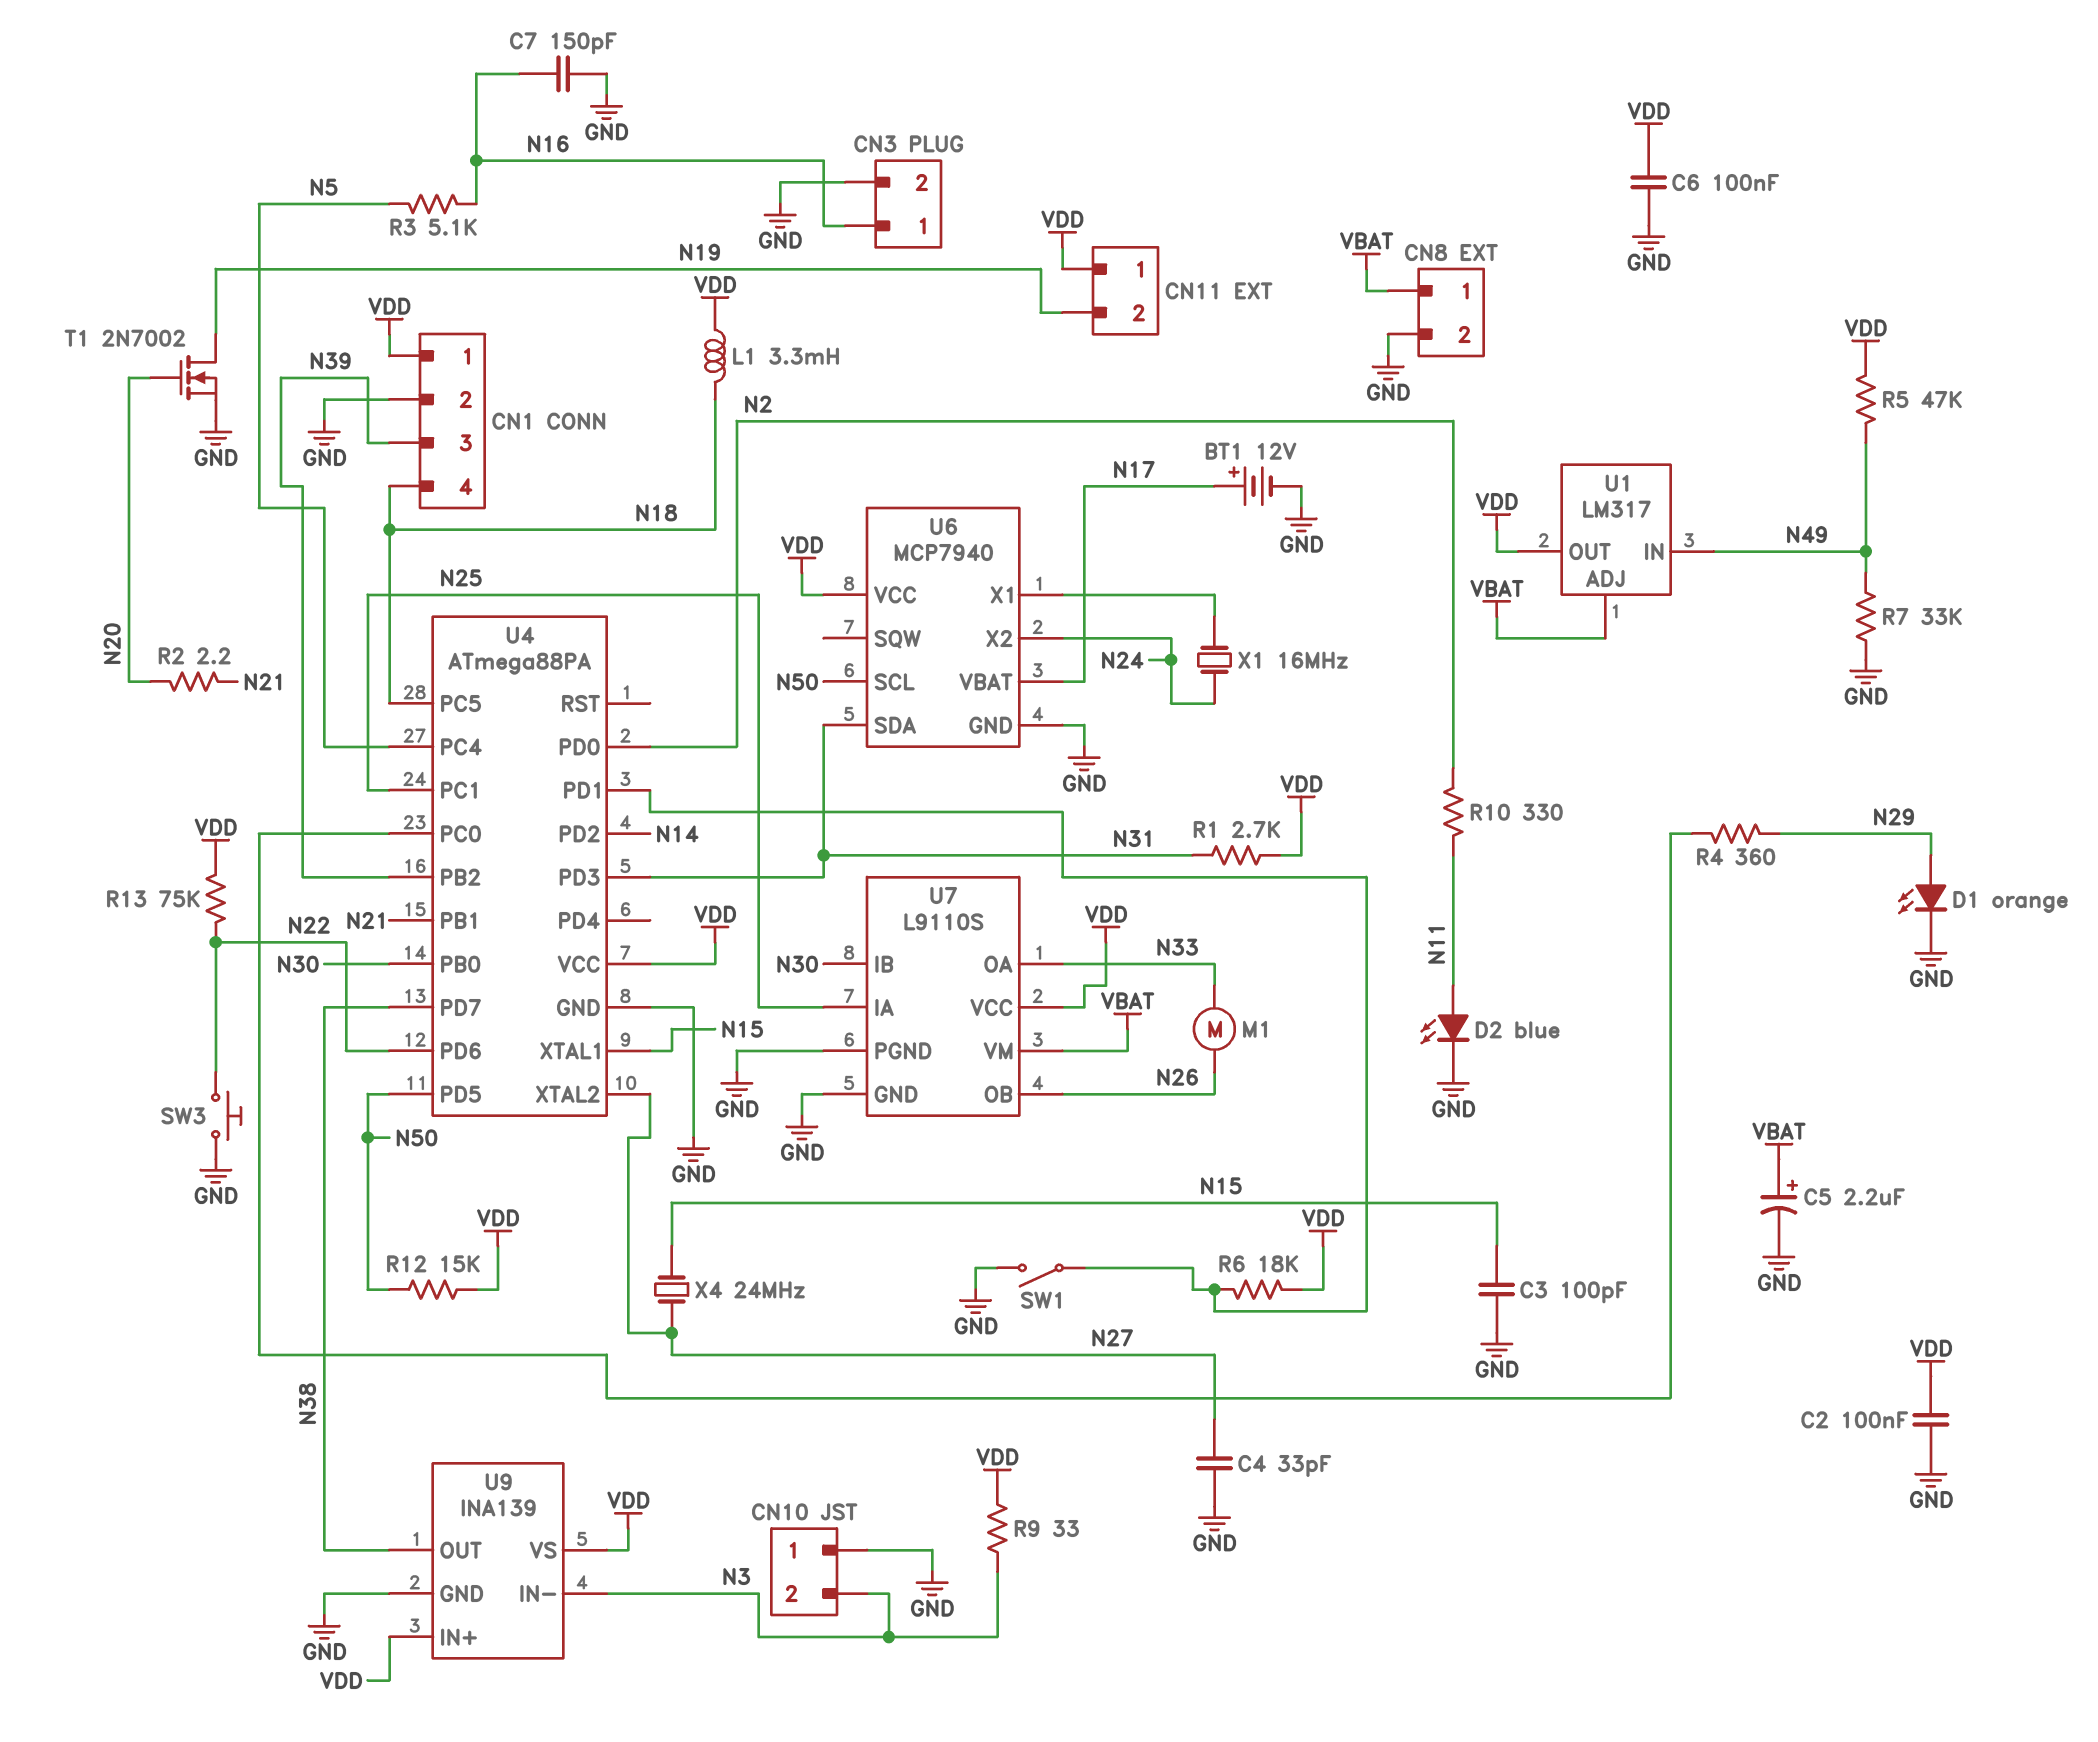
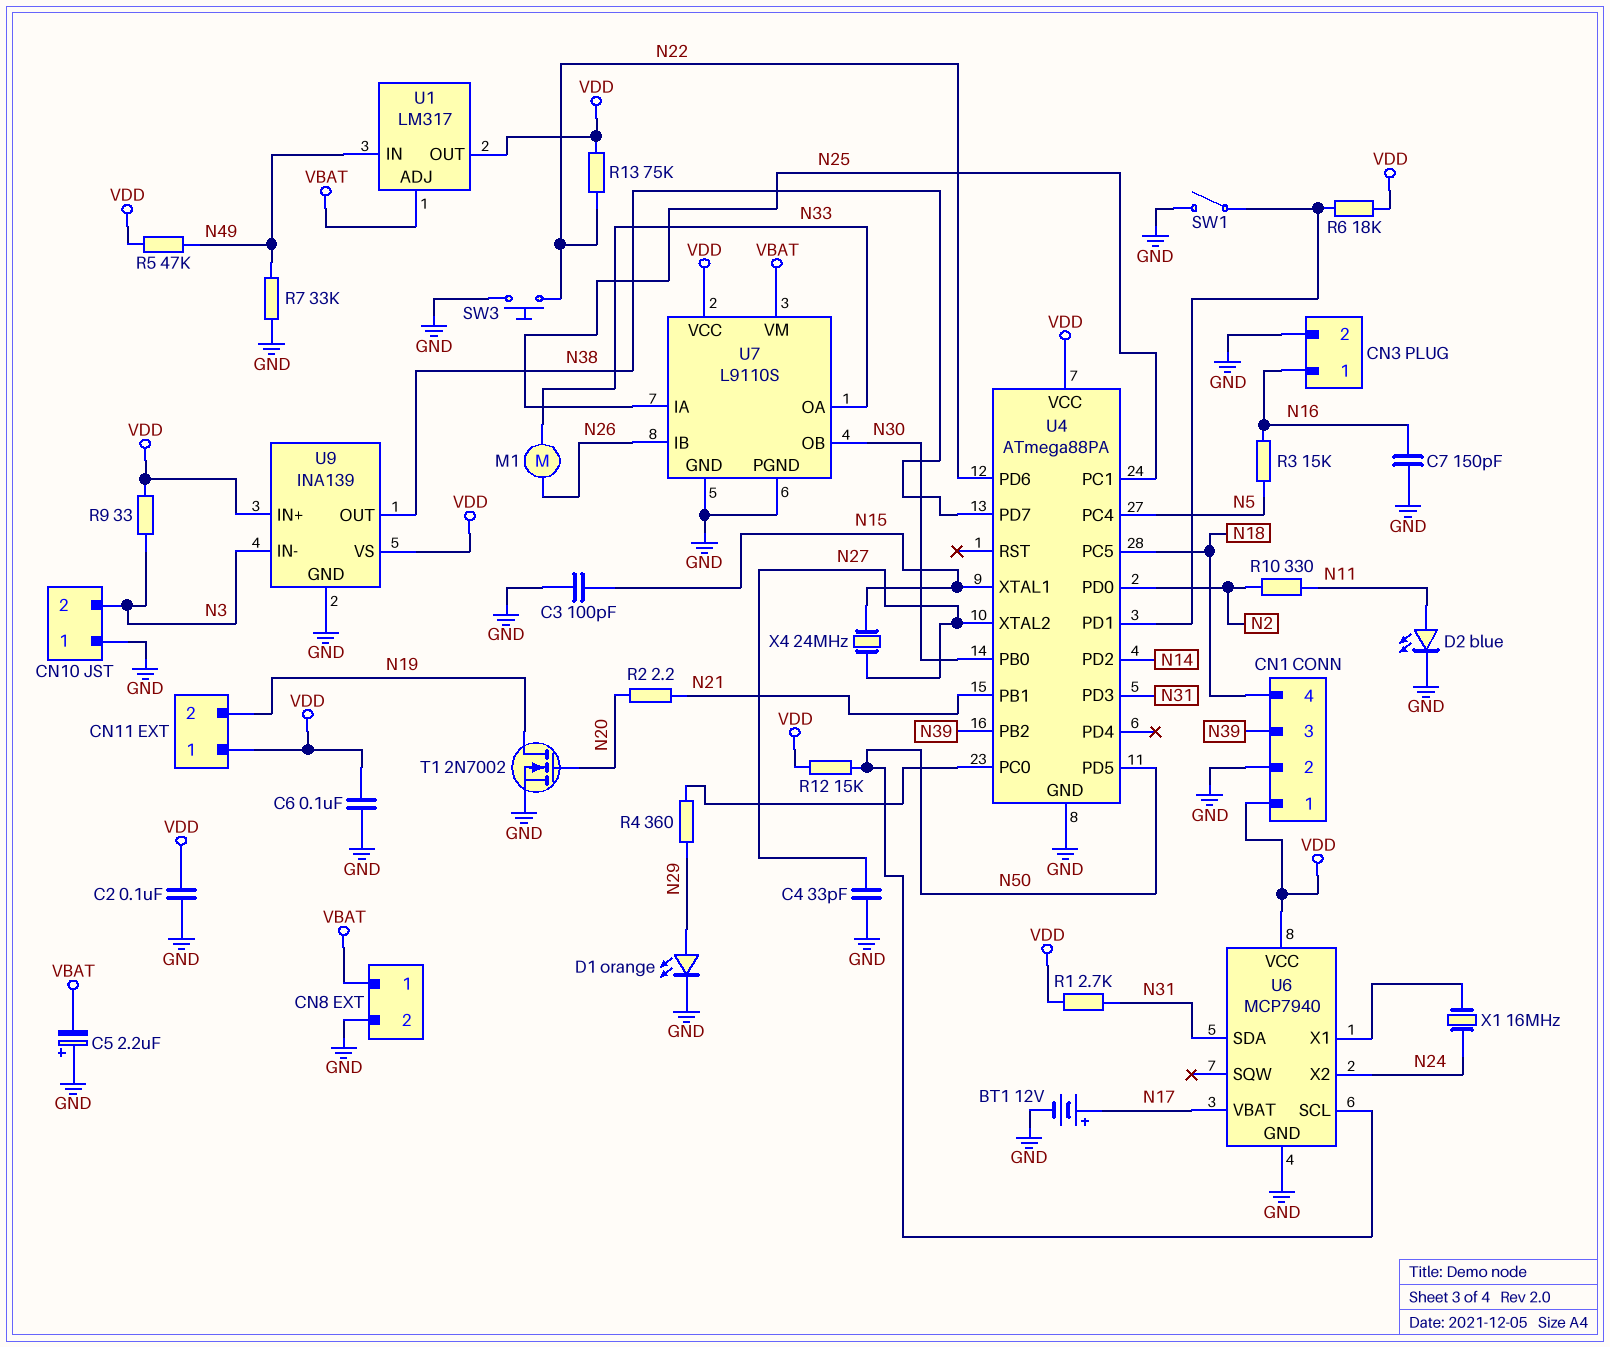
C5: 2.2uF (plus VBAT, minus GND) -> 2.2uF (plus GND, minus VBAT)
L1: 3.3mH (N18, VDD) -> none
R3: 5.1k (N5, N16) -> 15k (N5, N16)
U7 pin IB: N30 -> N26
U7 pin OB: N26 -> N30

